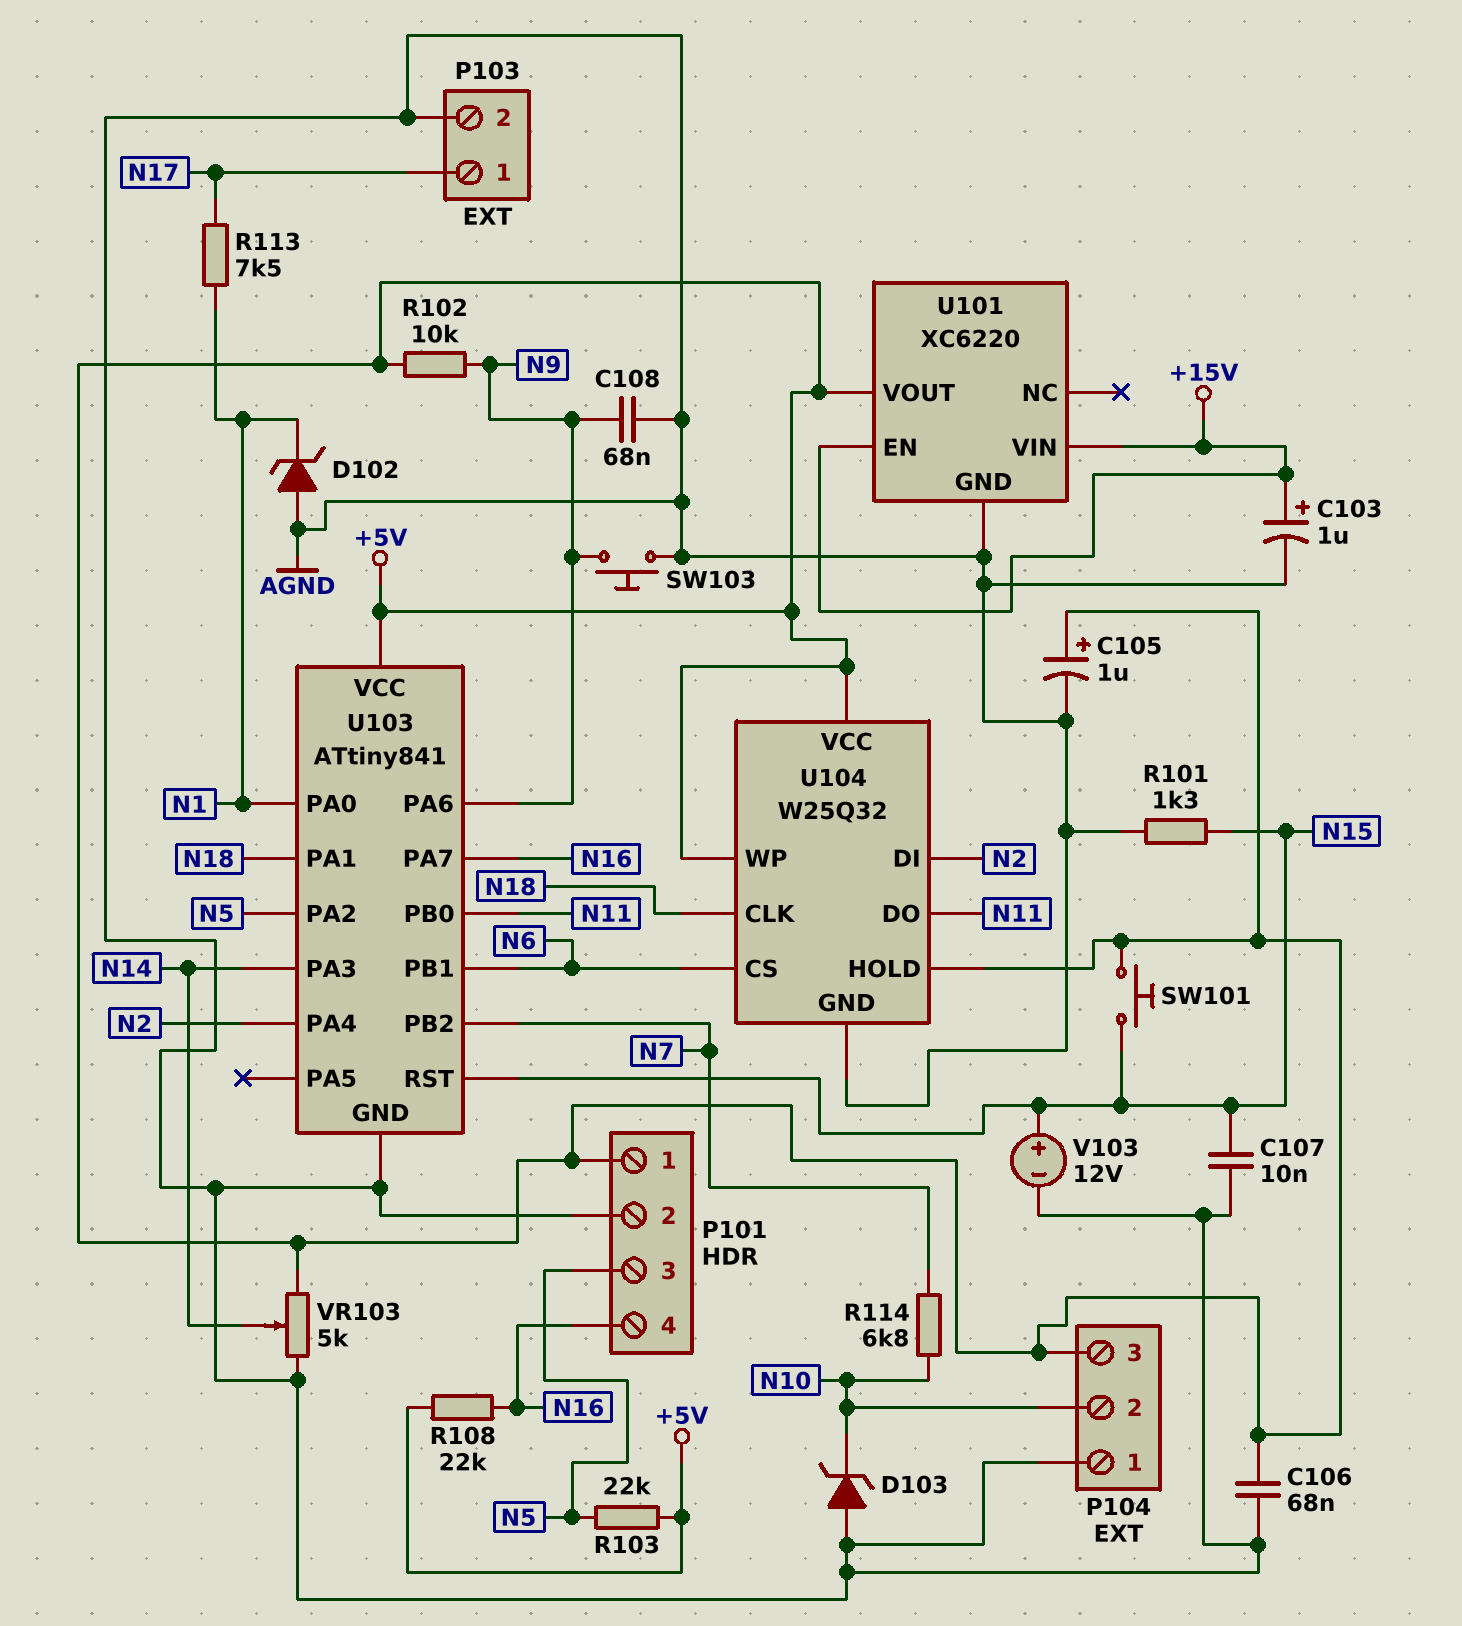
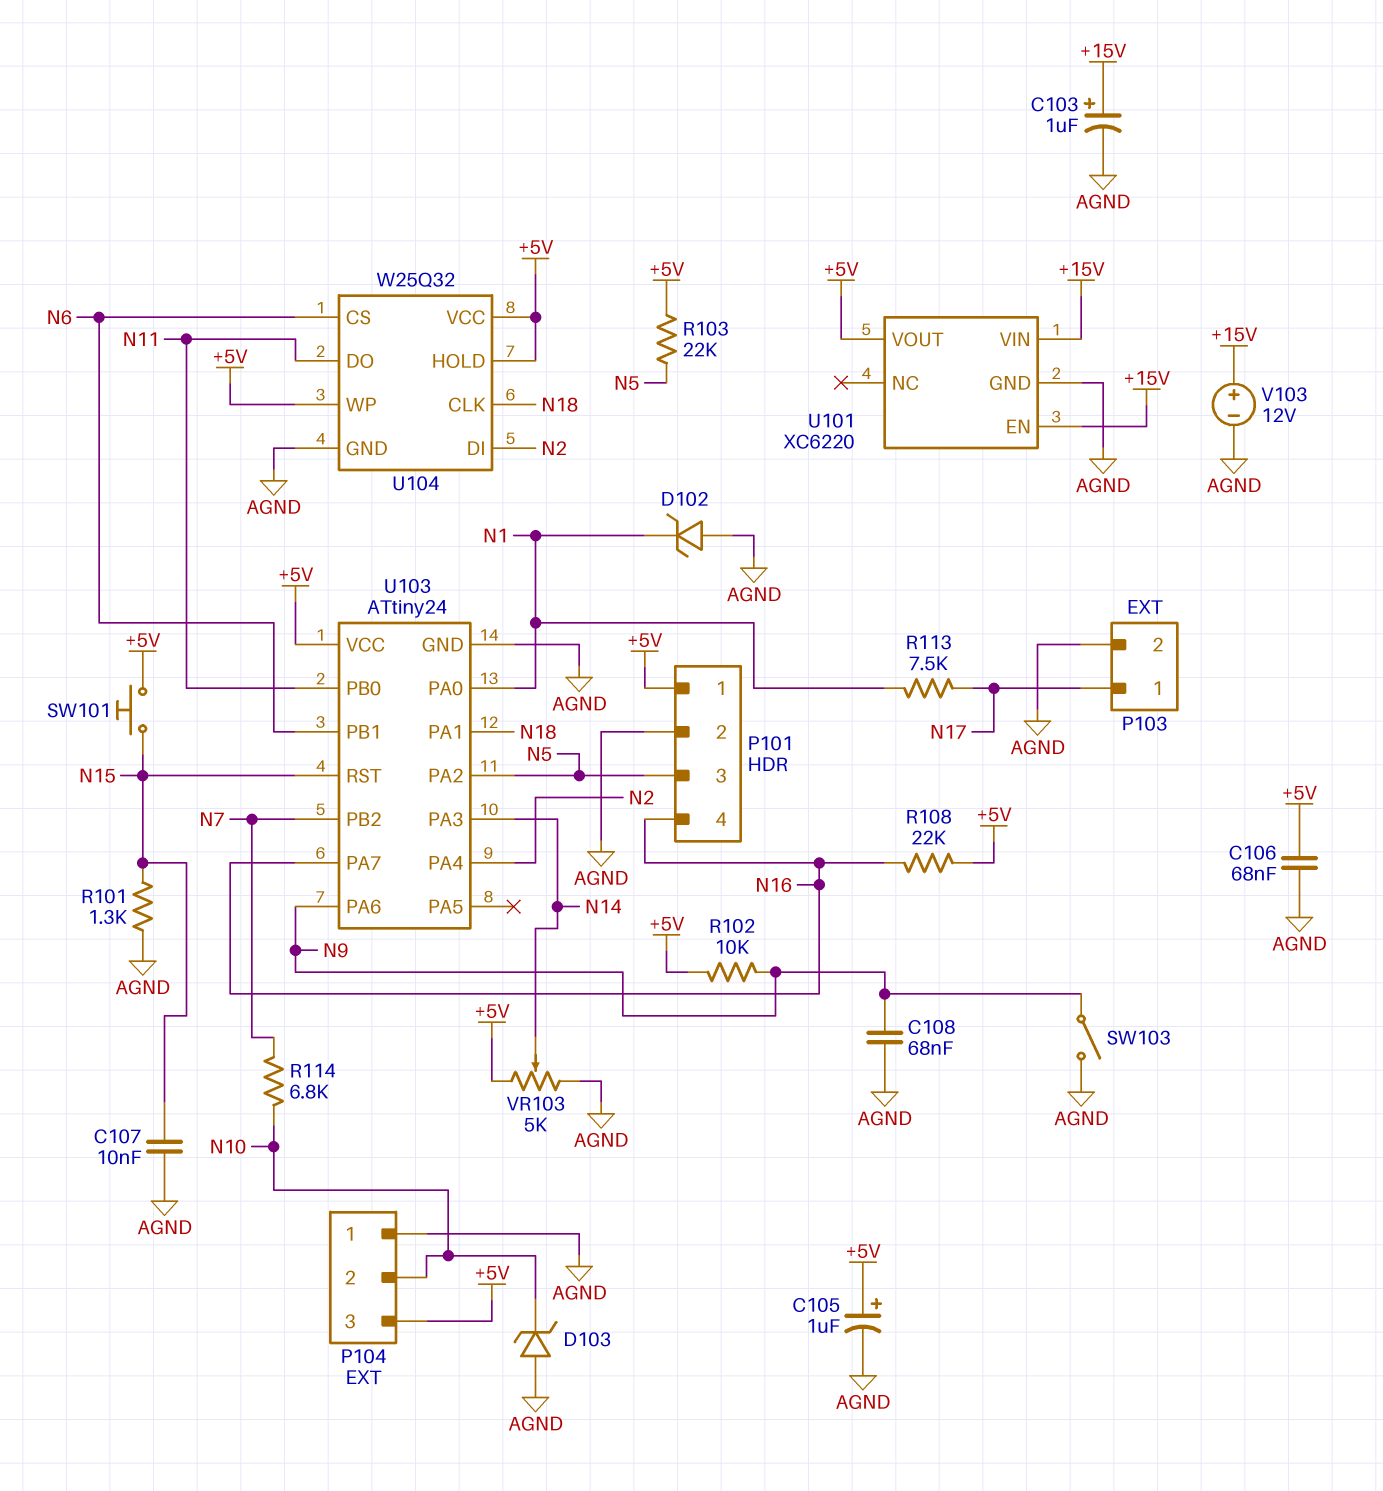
SW103: button (AGND, N9) -> switch (AGND, N9)
U103: ATtiny841 -> ATtiny24
V103: 12V (plus N15, minus AGND) -> 12V (plus +15V, minus AGND)

